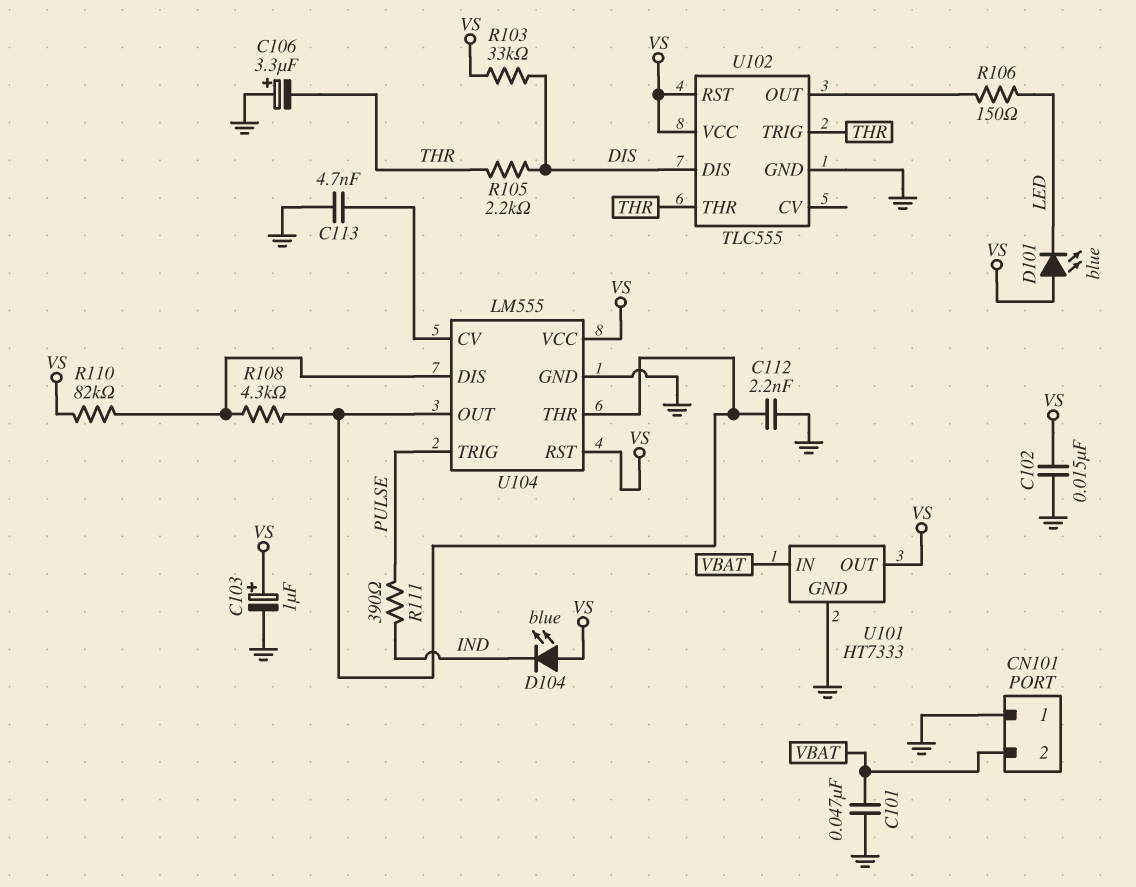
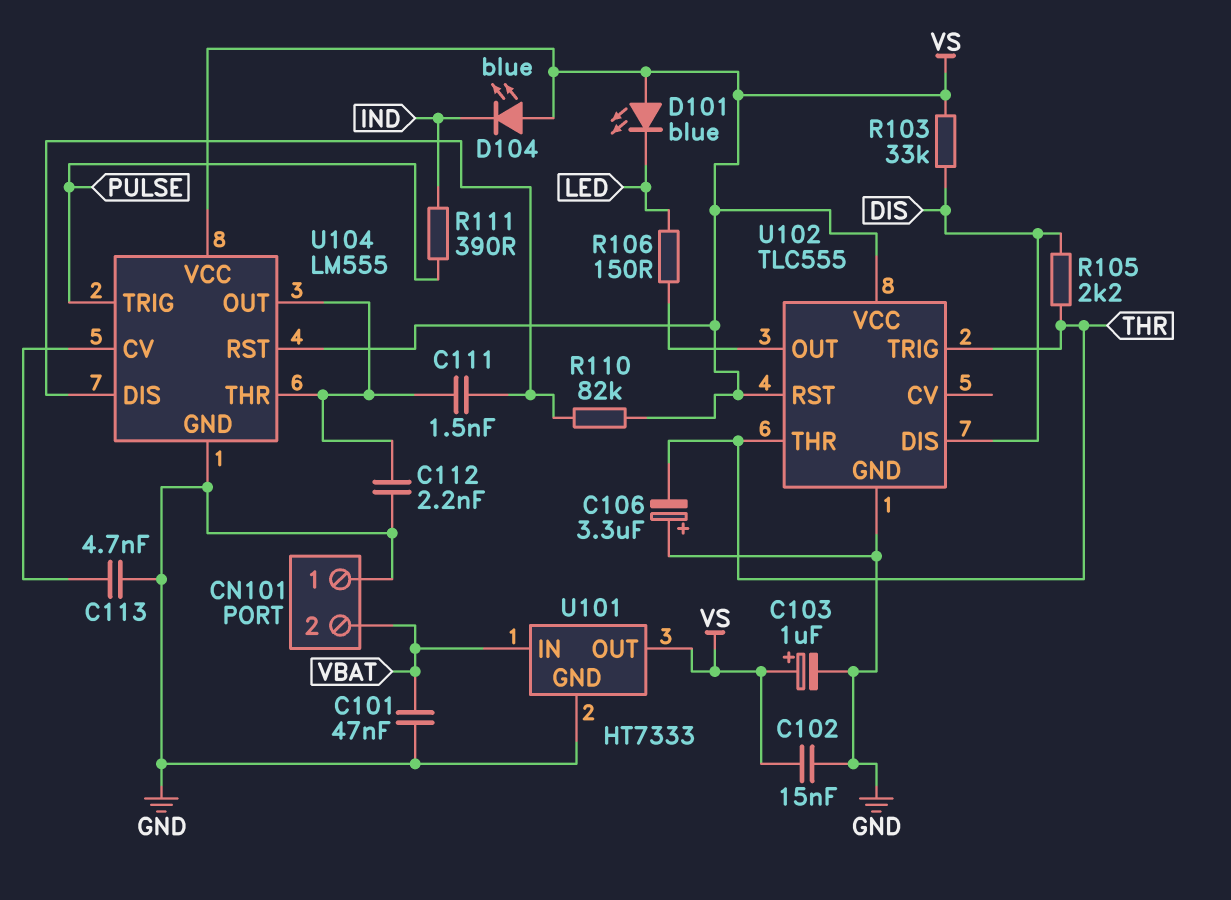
C111: none -> 1.5nF (U104/DIS, U104/OUT)
R108: 4.3k (U104/DIS, U104/OUT) -> none

